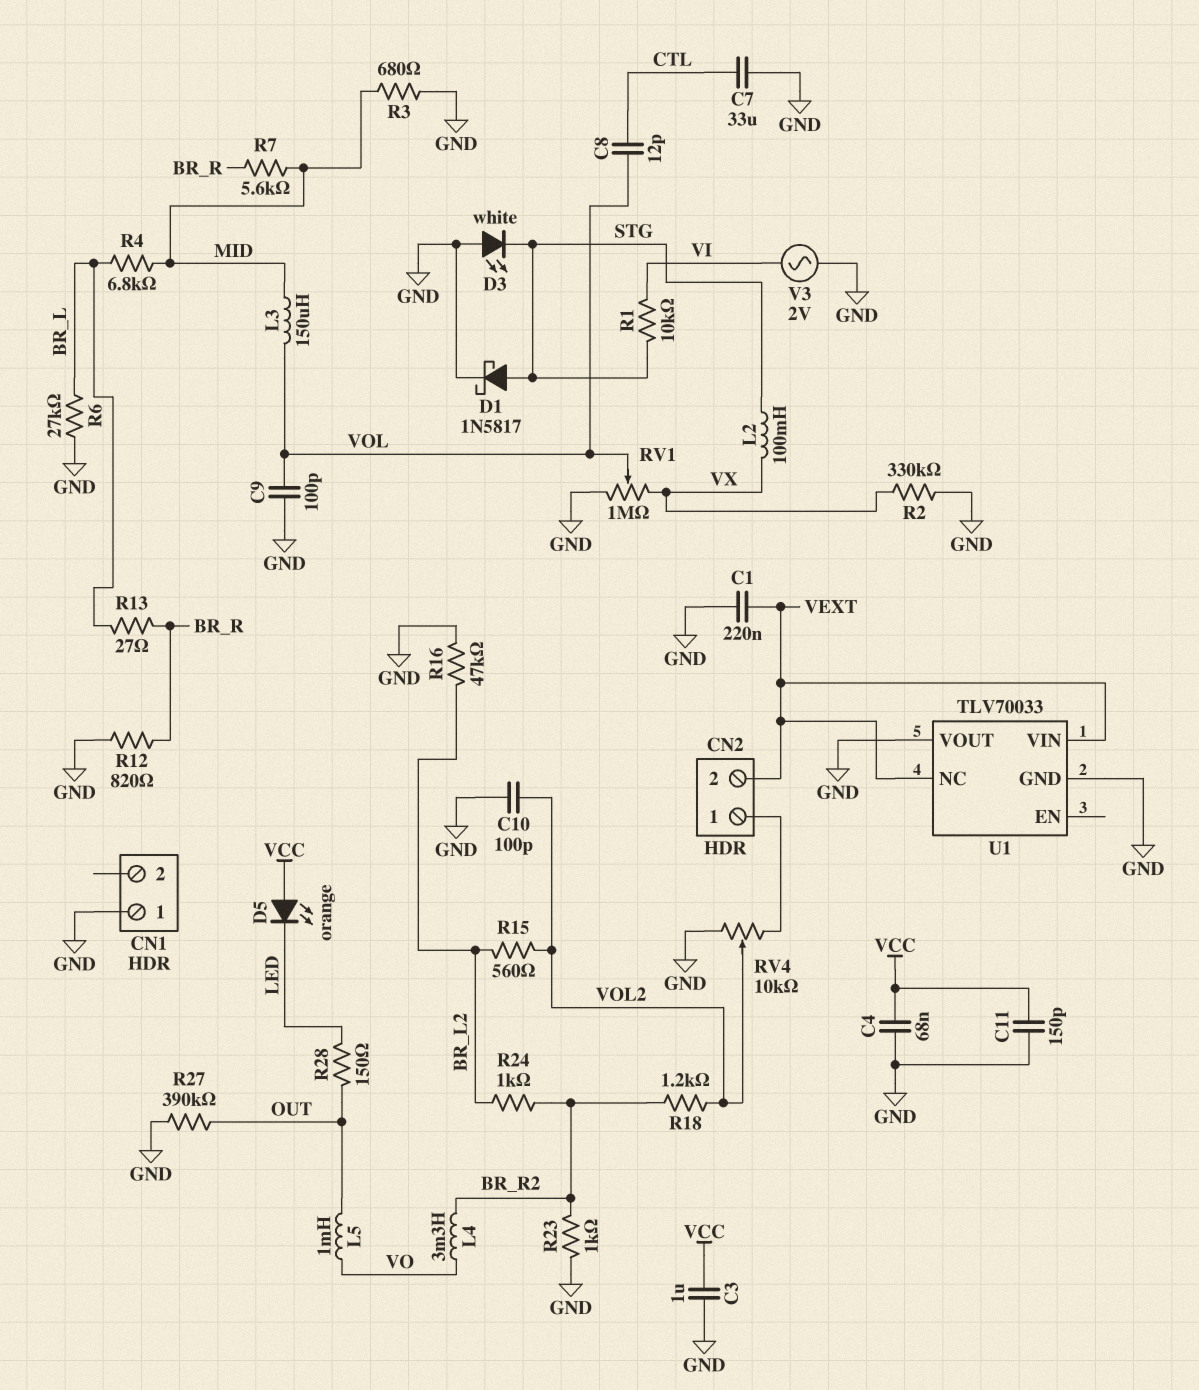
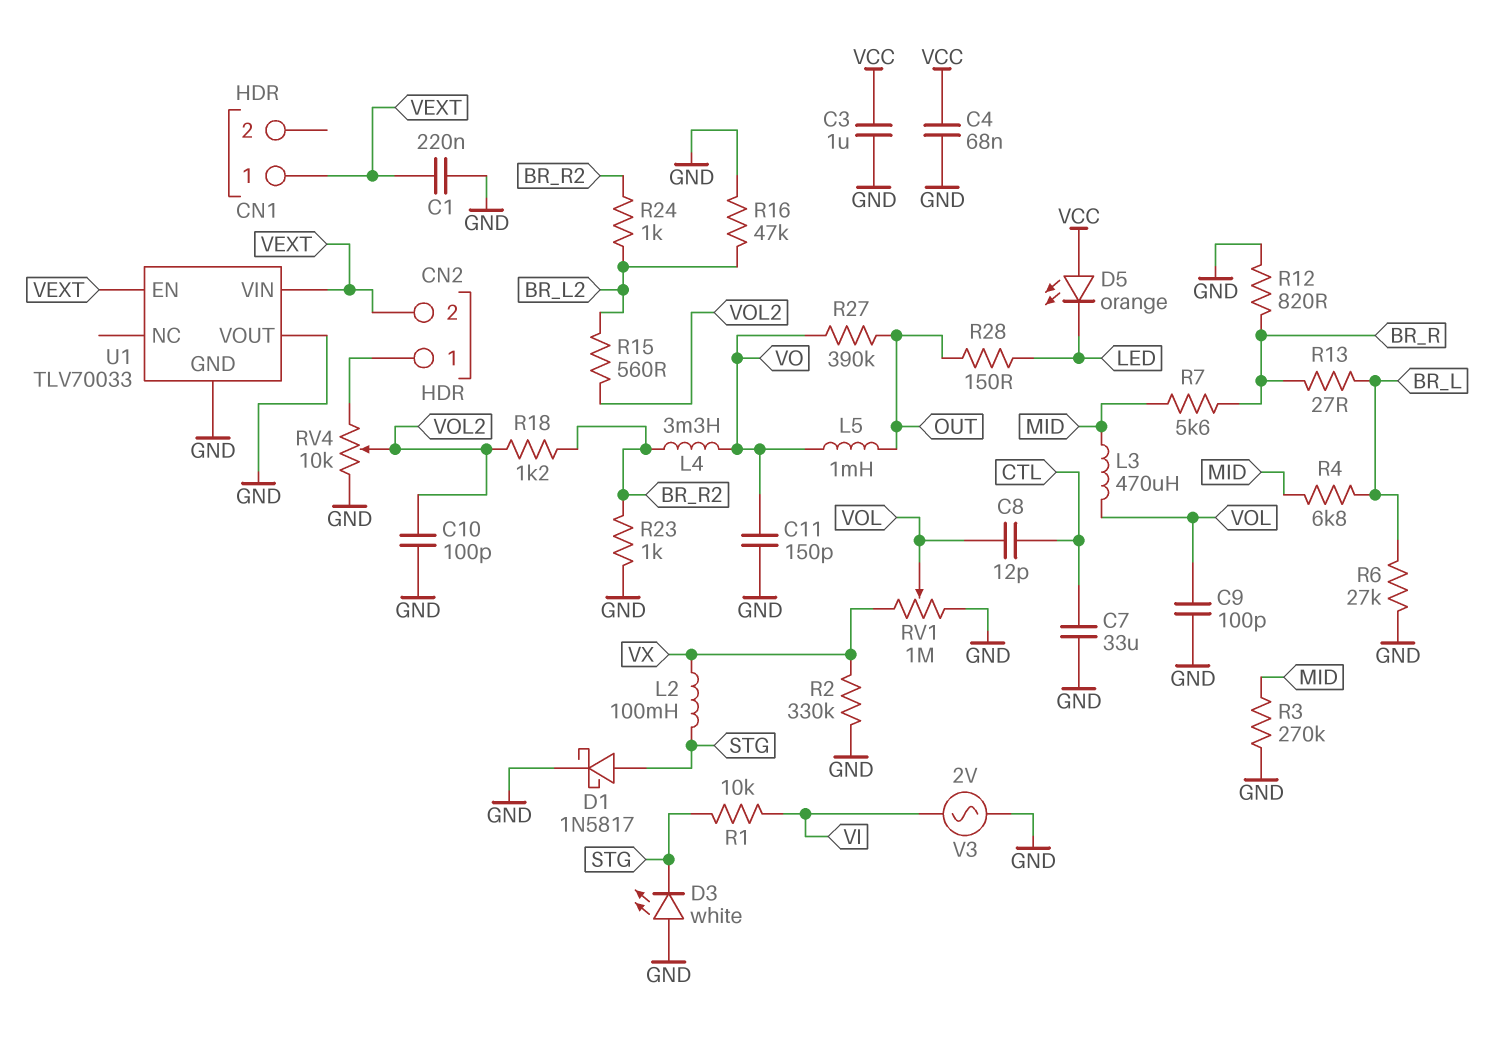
C11: 150pF (GND, VCC) -> 150pF (GND, VO)
CN1 pin 1: GND -> VEXT
L3: 150uH (MID, VOL) -> 470uH (MID, VOL)
R3: 680 (GND, MID) -> 270k (GND, MID)
R27: 390k (GND, OUT) -> 390k (OUT, VO)
U1 pin EN: none -> VEXT
U1 pin NC: VEXT -> none

